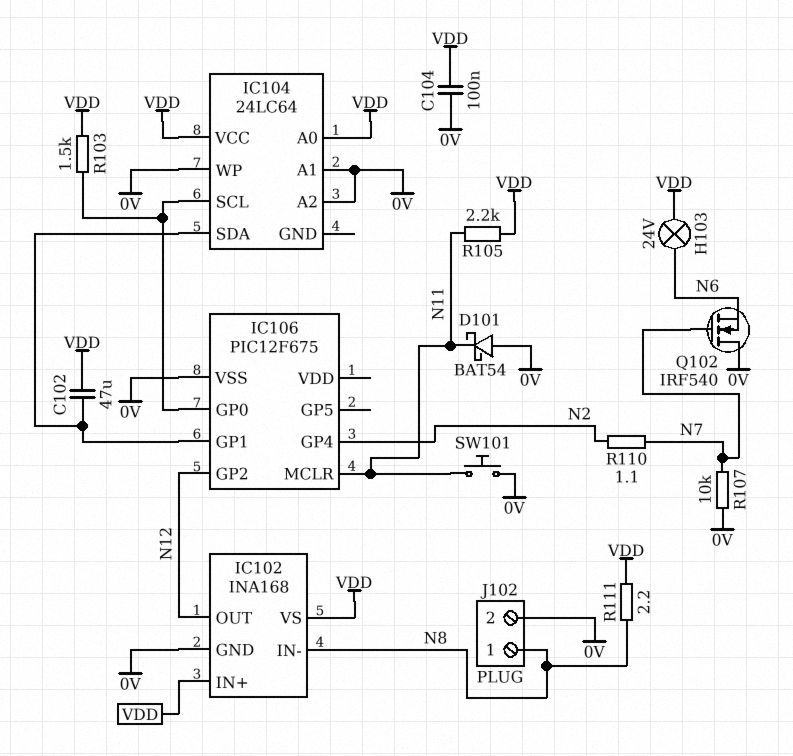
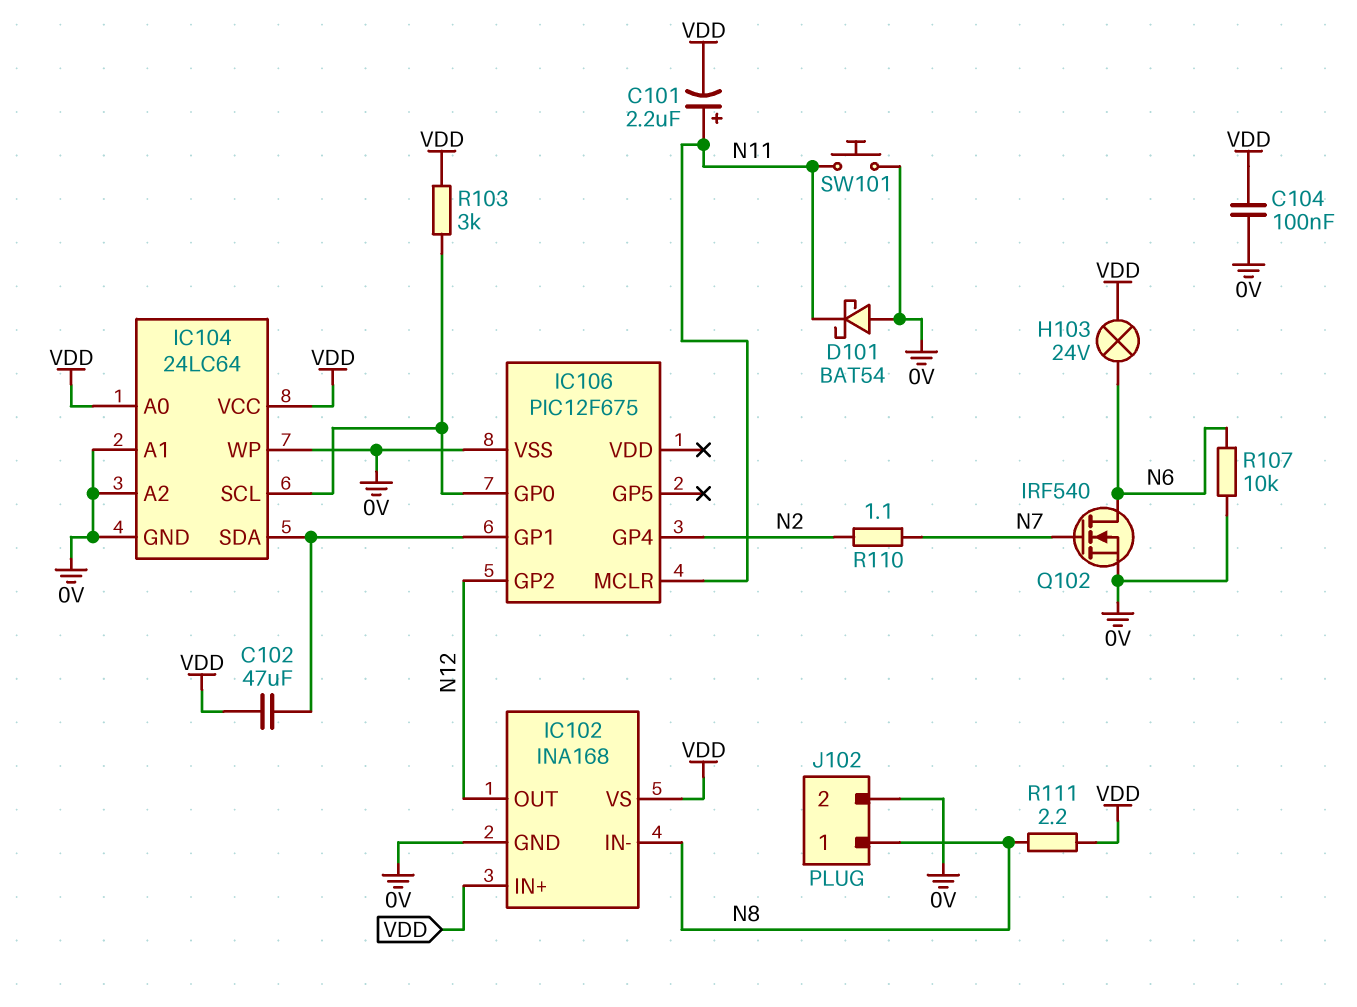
C101: none -> 2.2uF (plus N11, minus VDD)
IC104 pin GND: none -> 0V
Q102: NMOS IRF540 (G N7, D 0V, S N6) -> NMOS IRF540 (G N7, D N6, S 0V)
R103: 1.5k (IC104/SCL, VDD) -> 3k (IC104/SCL, VDD)
R105: 2.2k (N11, VDD) -> none
R107: 10k (0V, N7) -> 10k (0V, N6)

